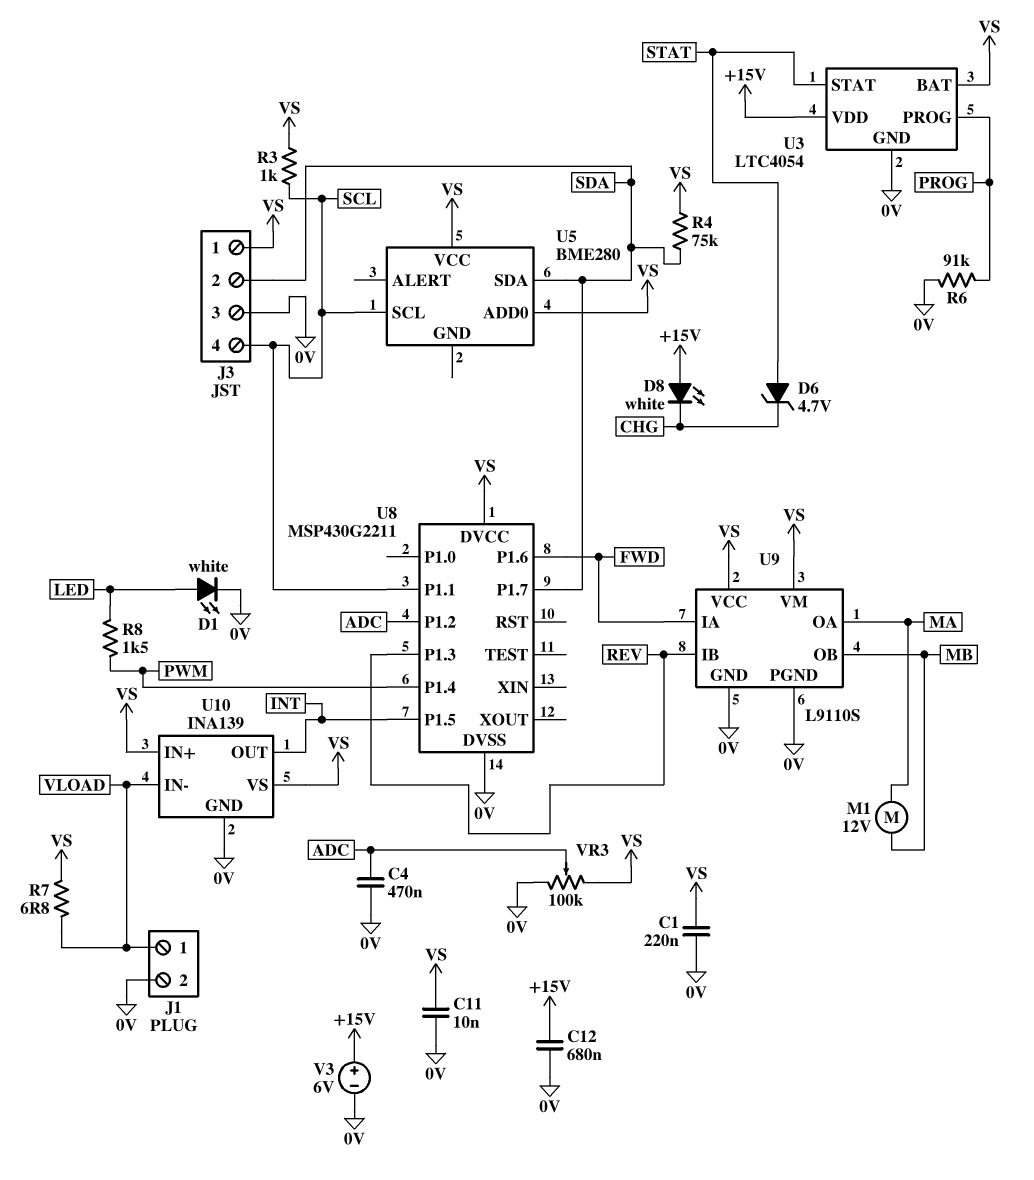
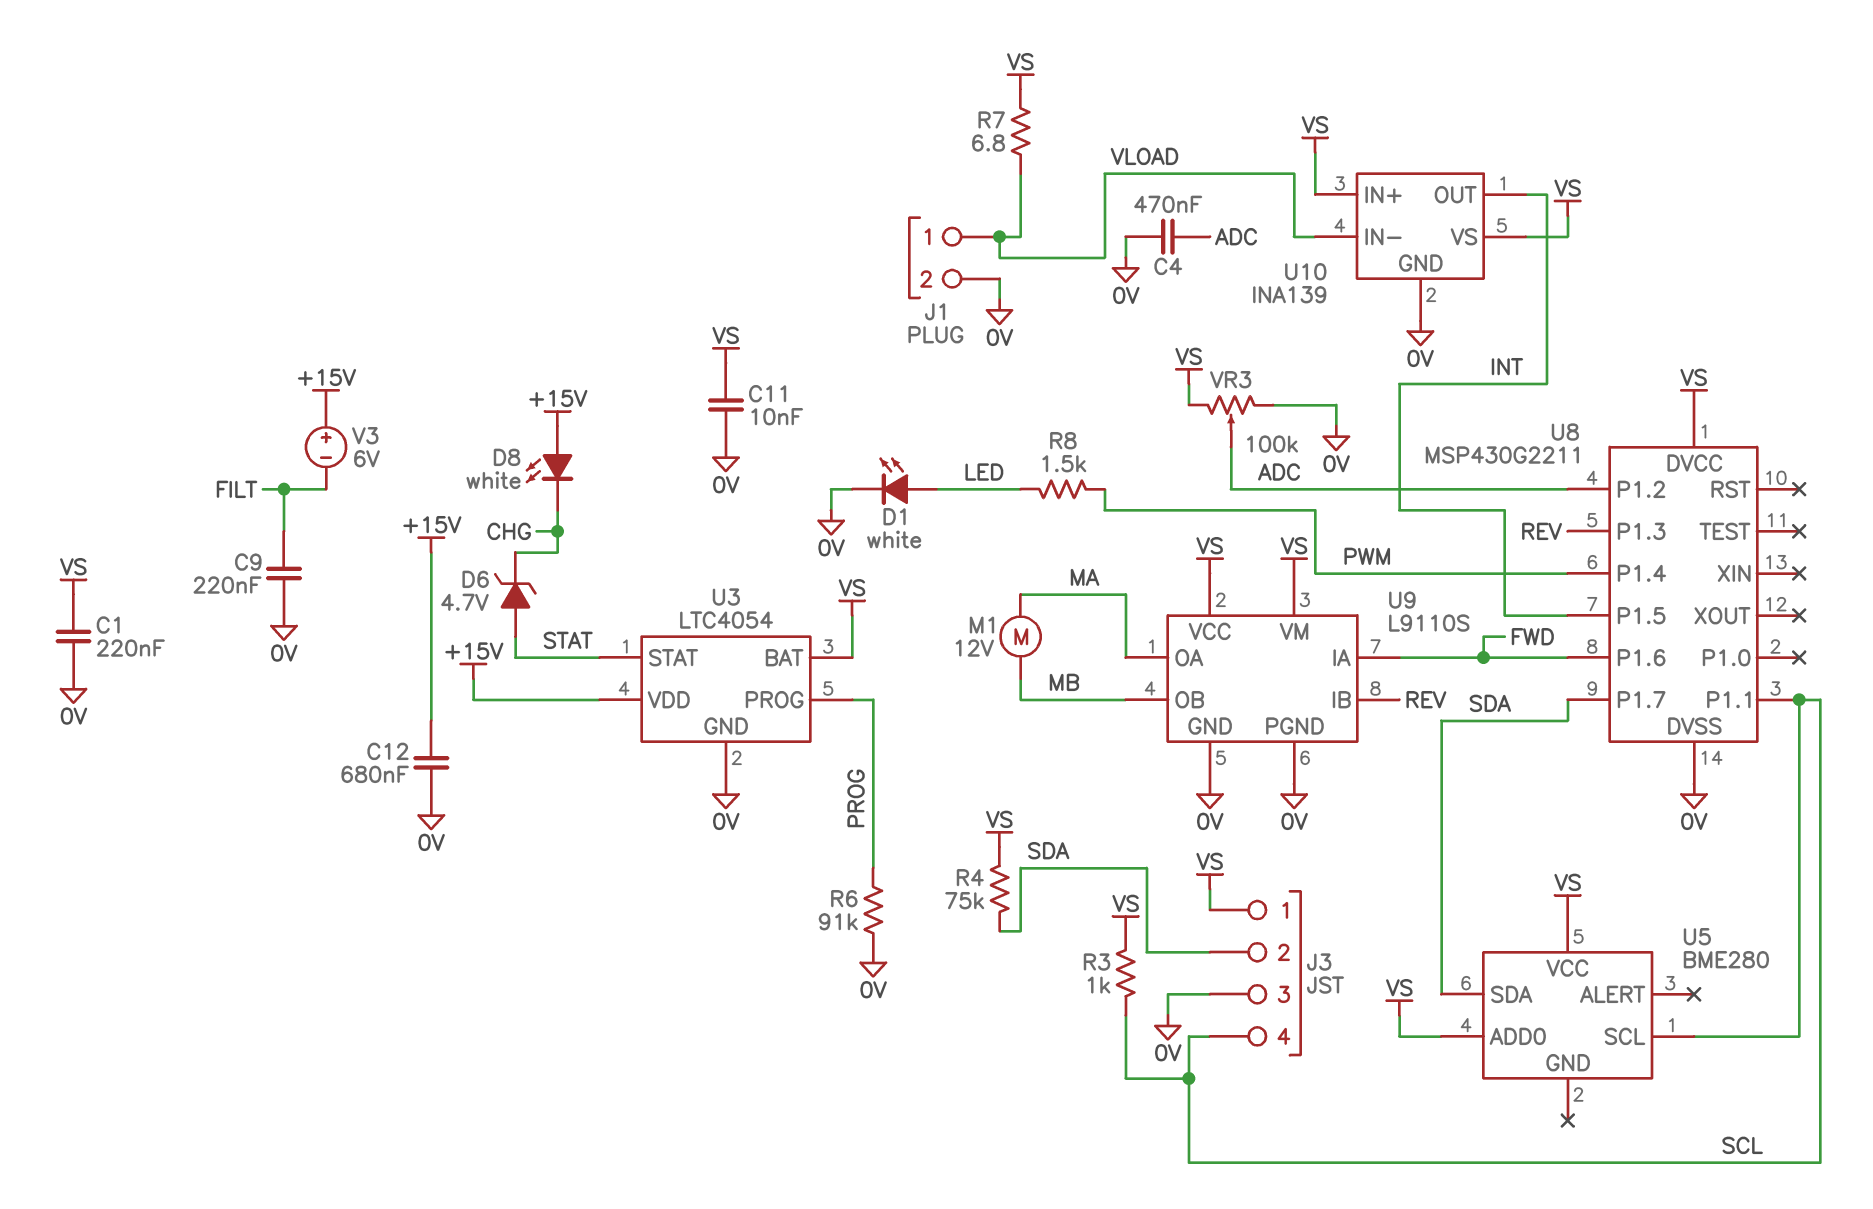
C9: none -> 220nF (0V, FILT)
V3: 6V (plus +15V, minus 0V) -> 6V (plus +15V, minus FILT)

